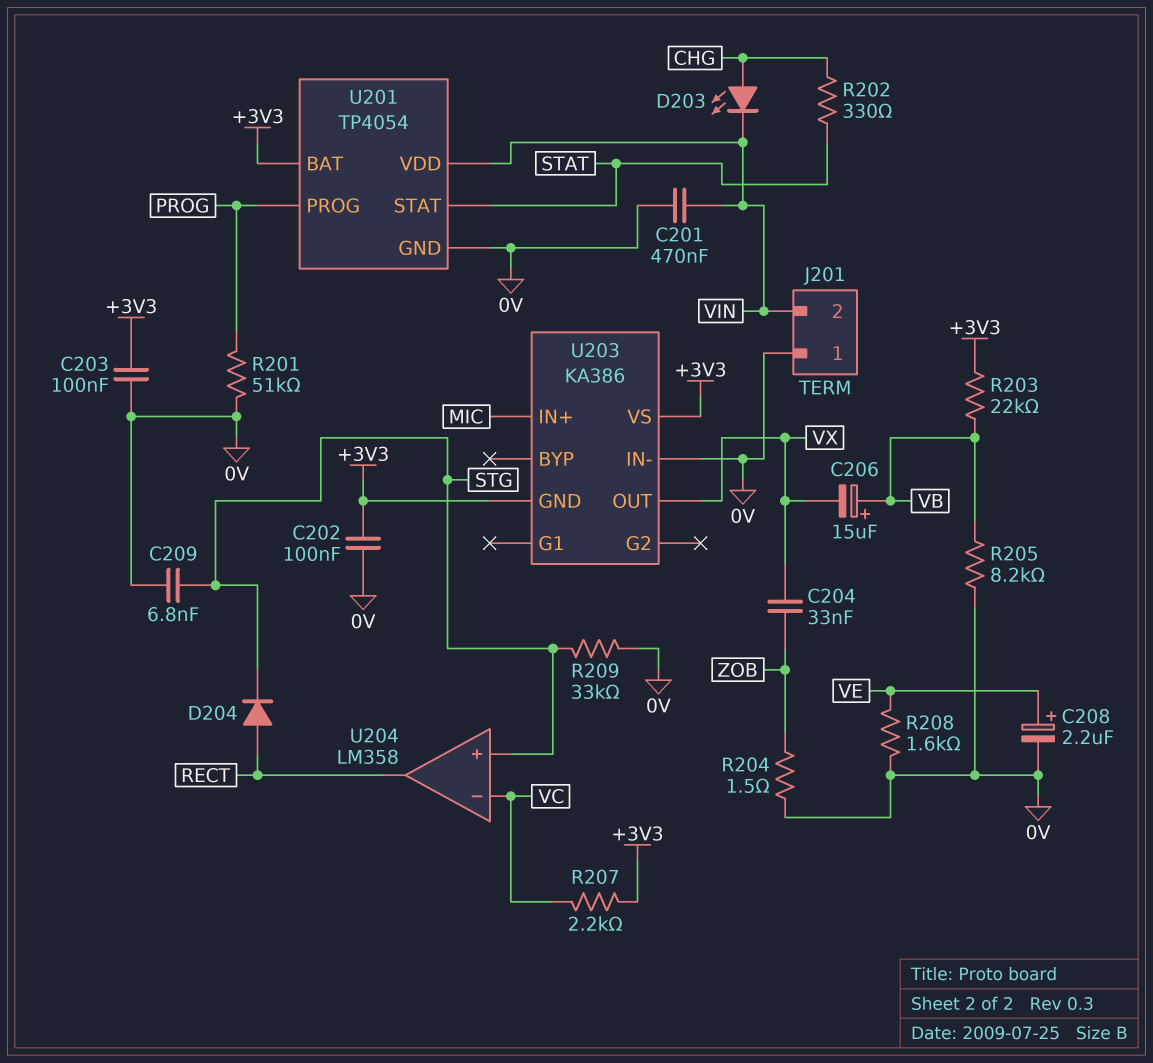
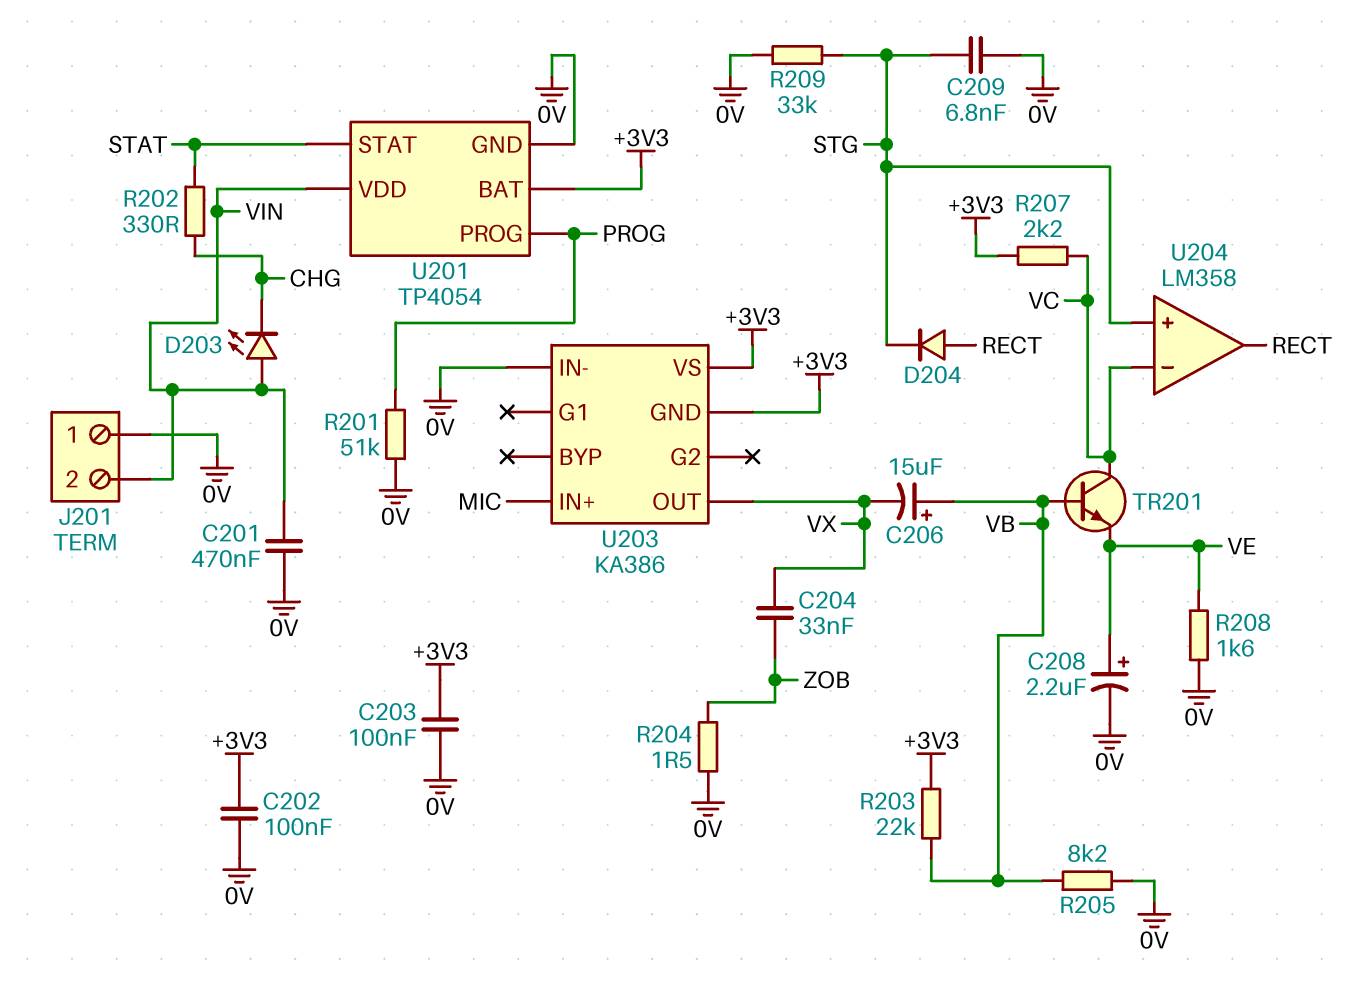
D203: LED (A CHG, K VIN) -> LED (A VIN, K CHG)
TR201: none -> NPN (B VB, C VC, E VE)

